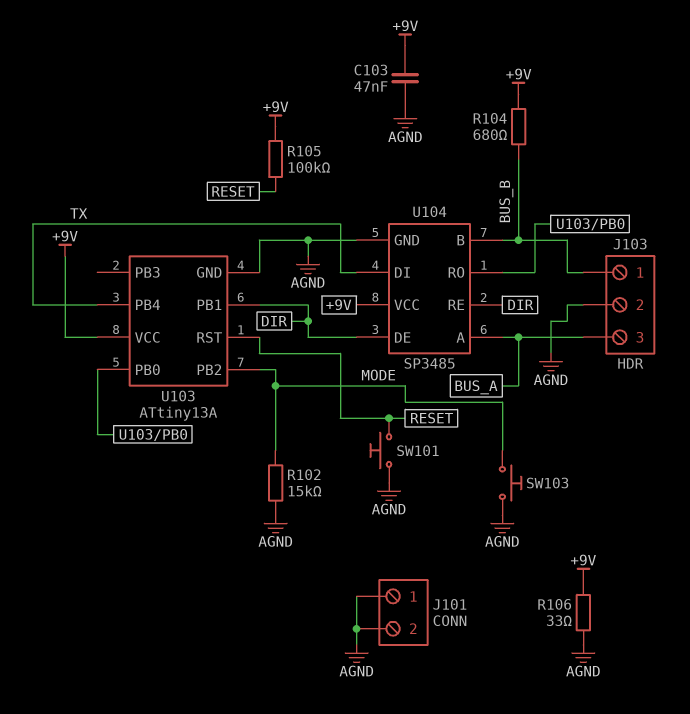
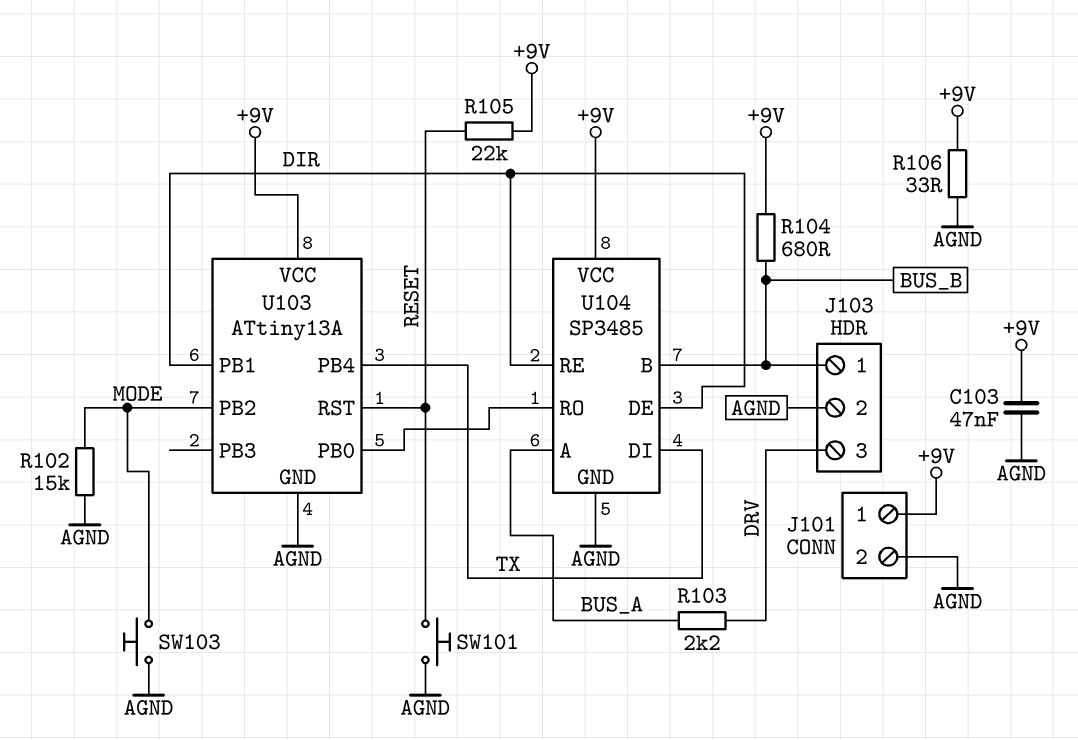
J101 pin 1: AGND -> +9V
J103 pin 3: BUS_A -> DRV
R103: none -> 2.2k (BUS_A, DRV)
R105: 100k (+9V, RESET) -> 22k (+9V, RESET)

